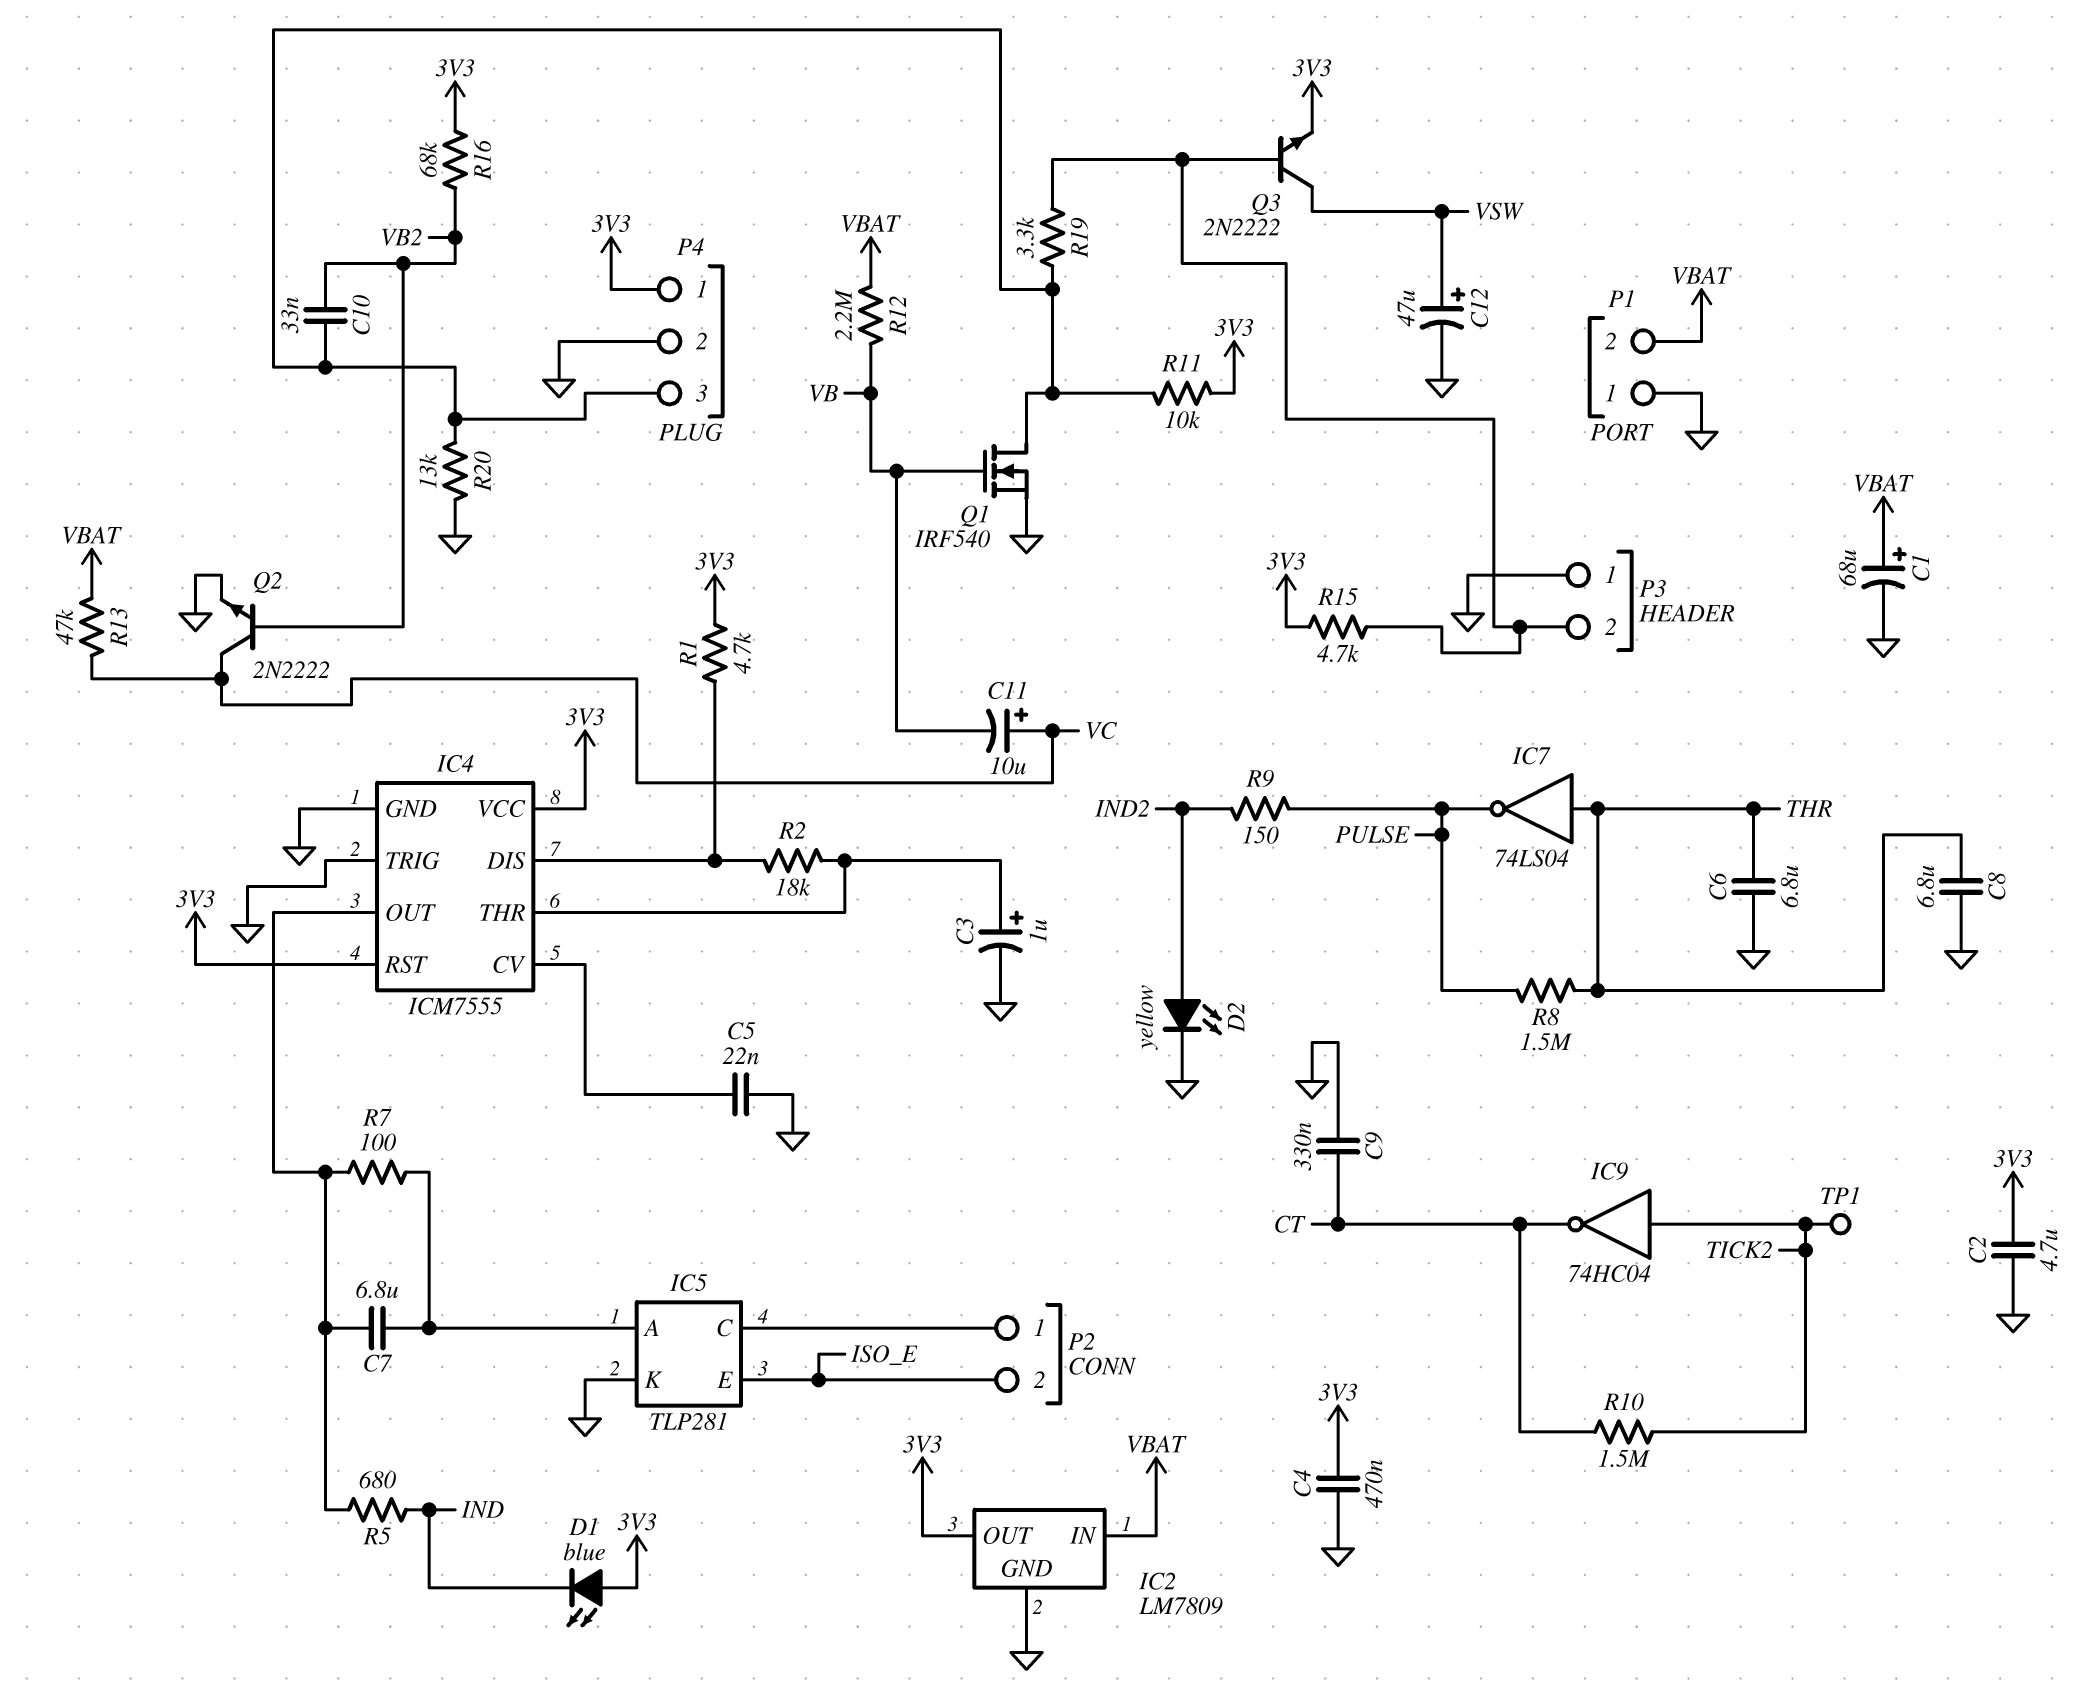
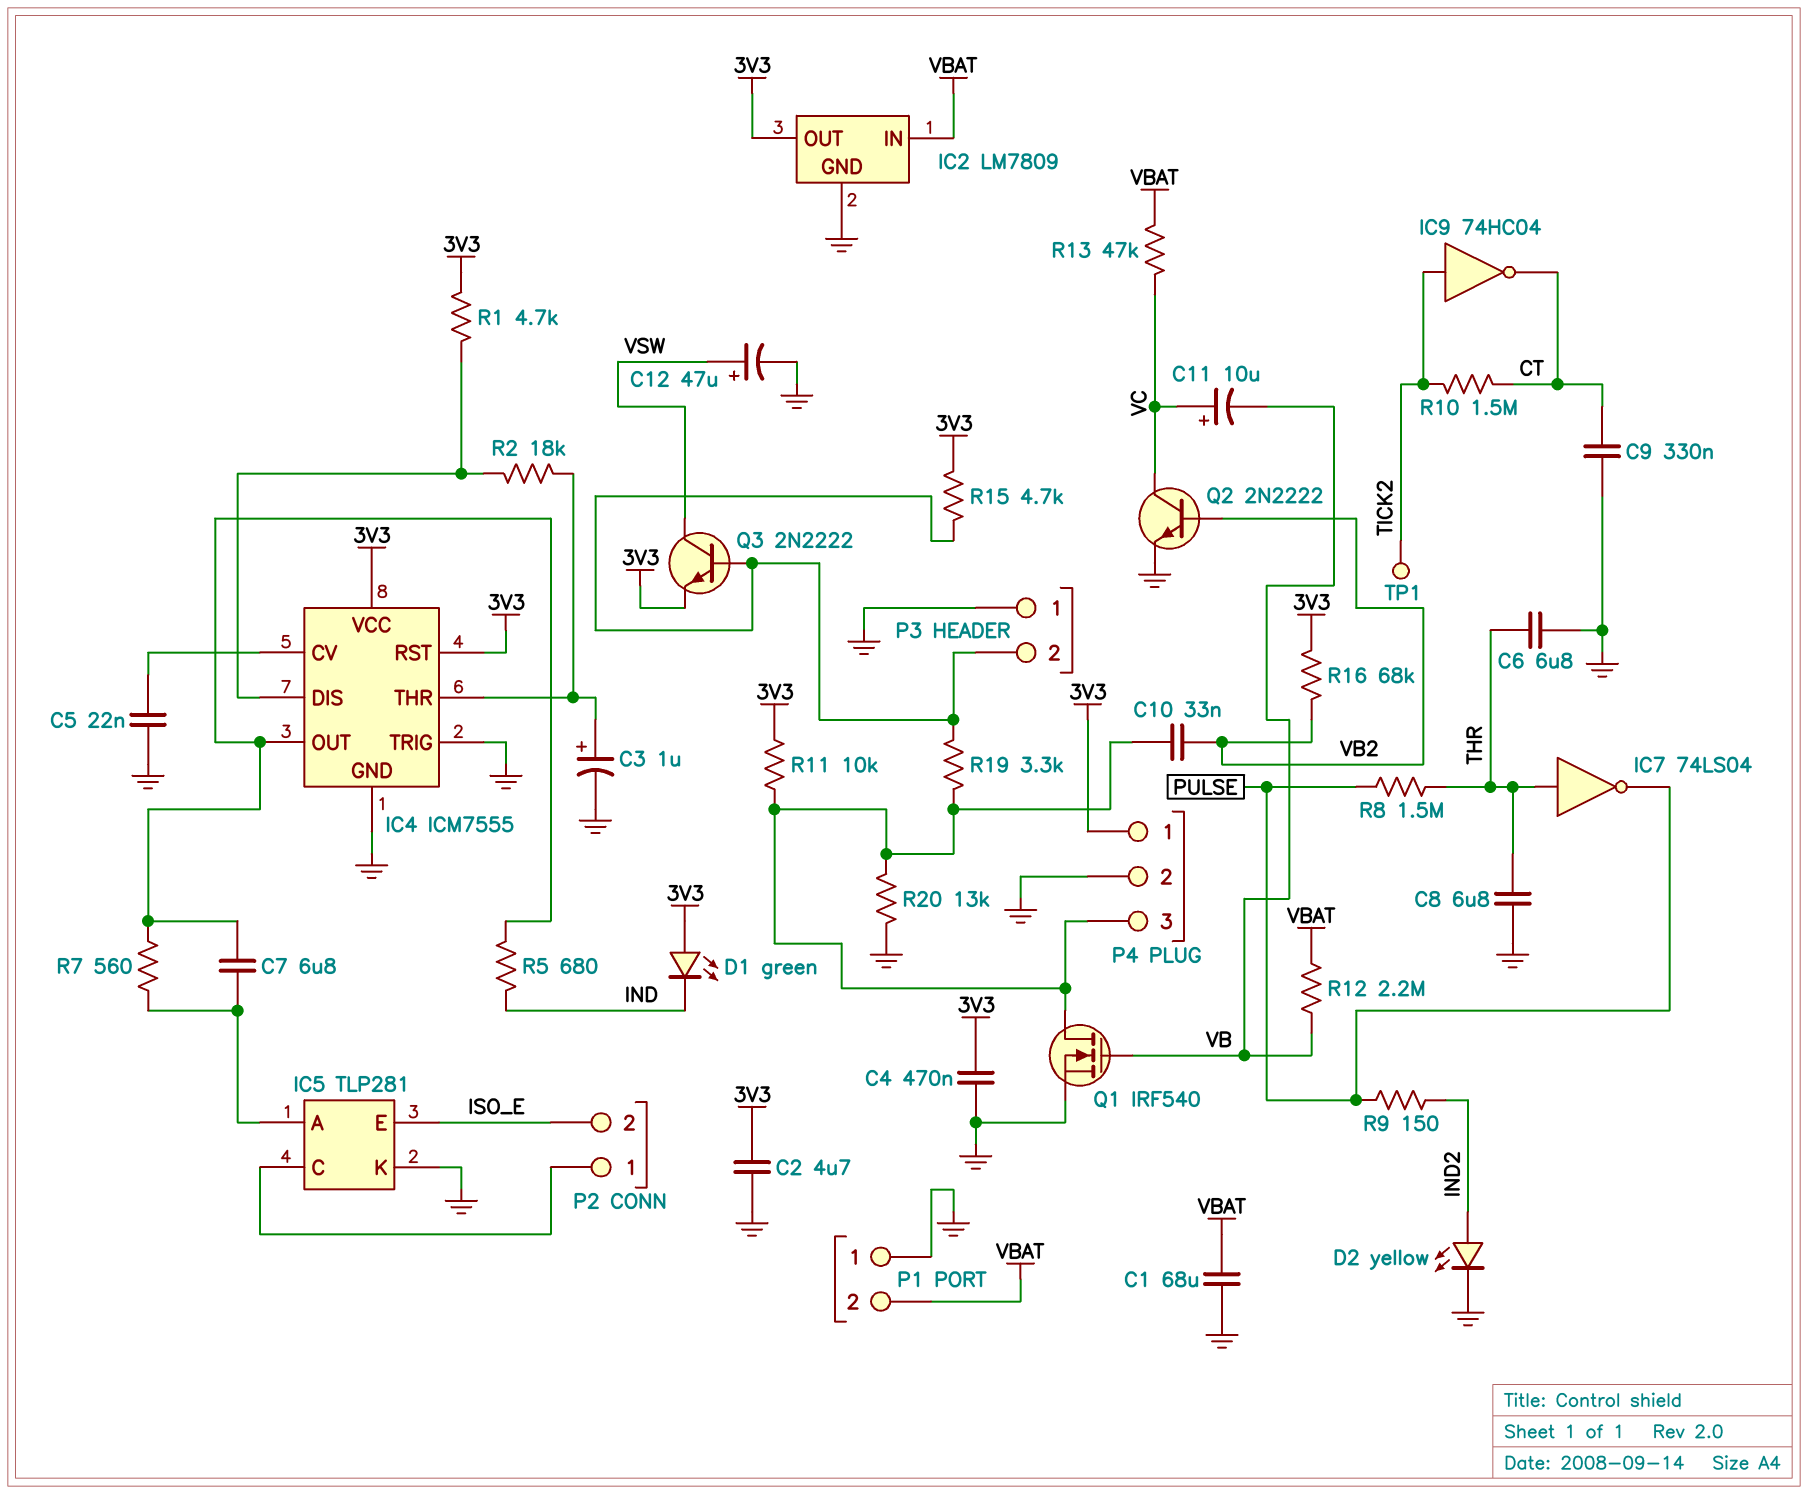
C1: 68uF (plus VBAT, minus GND) -> 68uF (GND, VBAT)
D1: LED blue (A 3V3, K IND) -> LED green (A 3V3, K IND)
R7: 100 (IC4/OUT, IC5/A) -> 560 (IC4/OUT, IC5/A)

